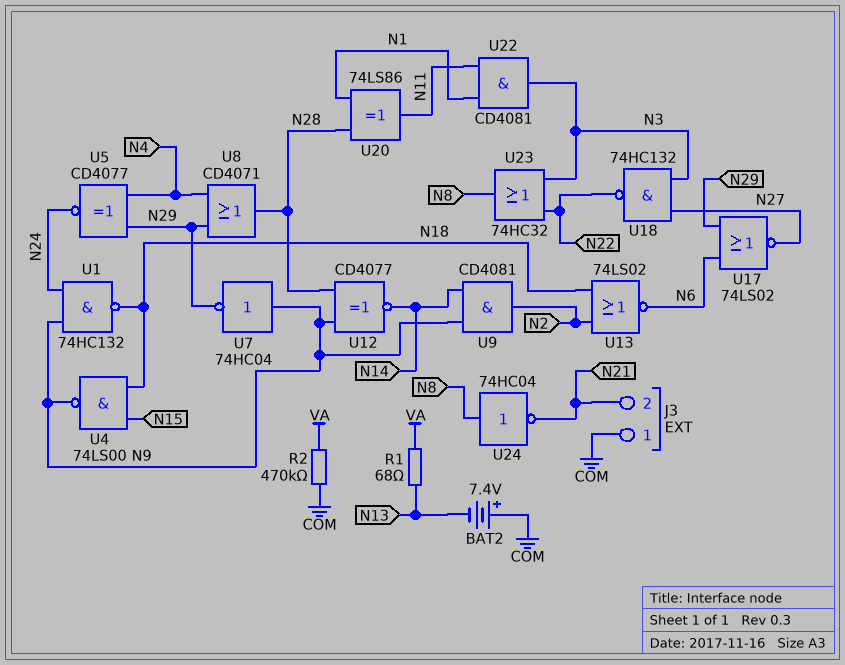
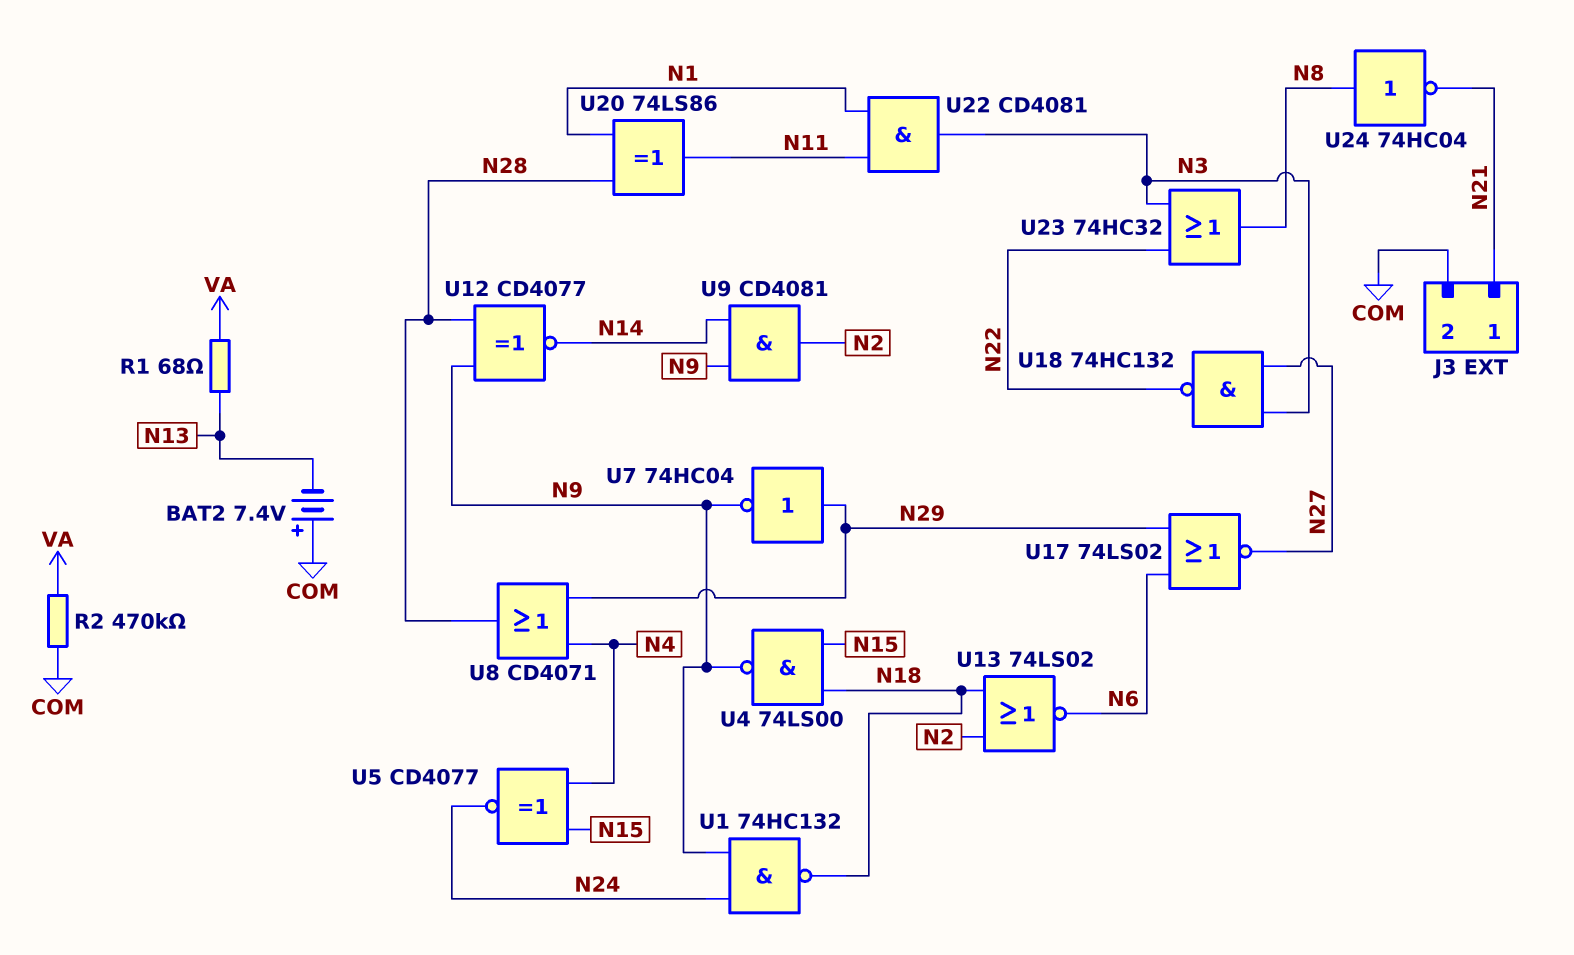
J3 pin 1: COM -> N21
J3 pin 2: N21 -> COM
U5: XNOR CD4077 (in N4, in N29, out N24) -> XNOR CD4077 (in N4, in N15, out N24)
U7: NOT 74HC04 (in N9, out N29) -> NOT 74HC04 (in N29, out N9)

